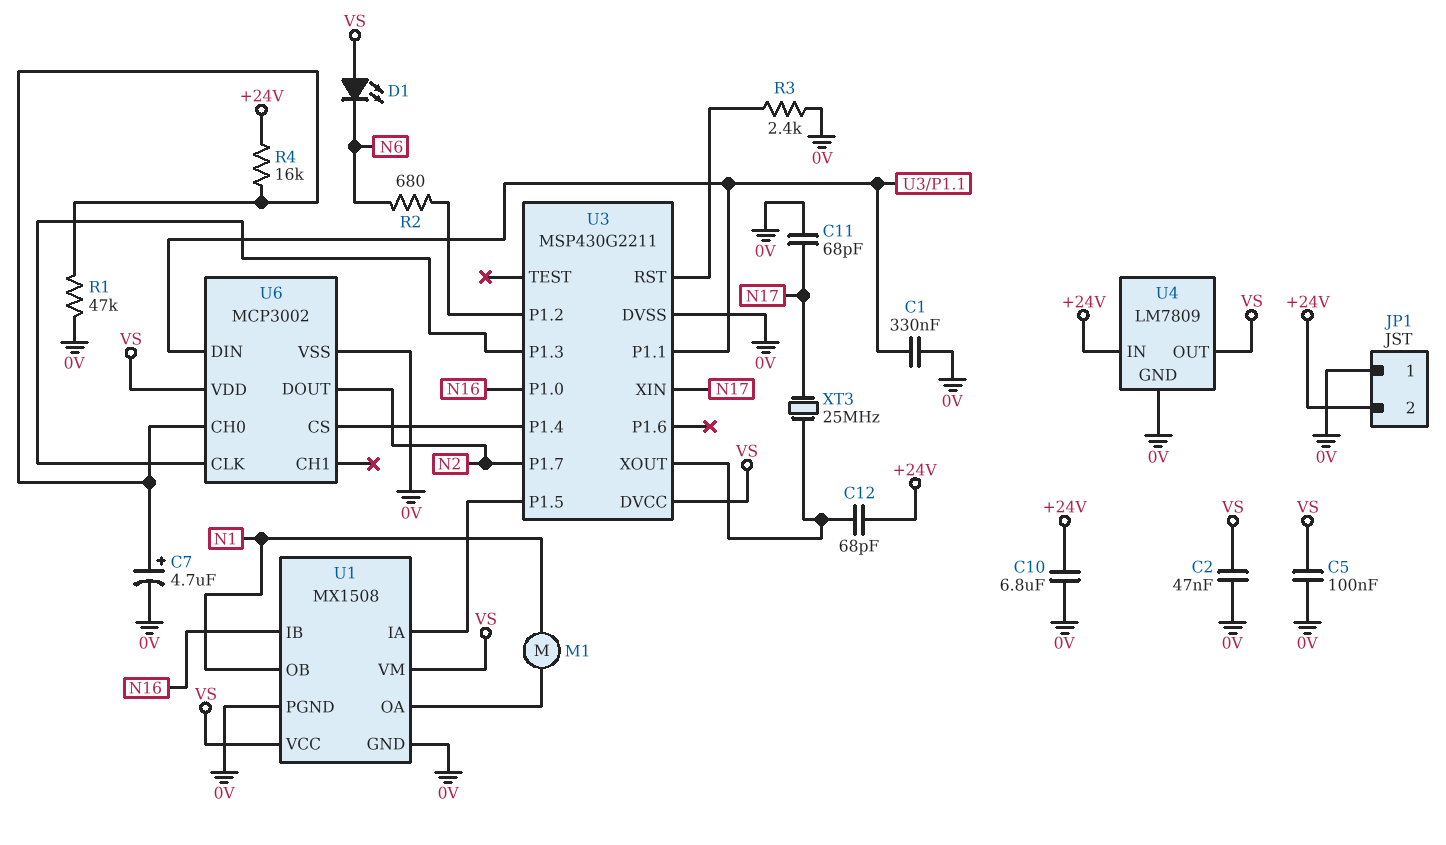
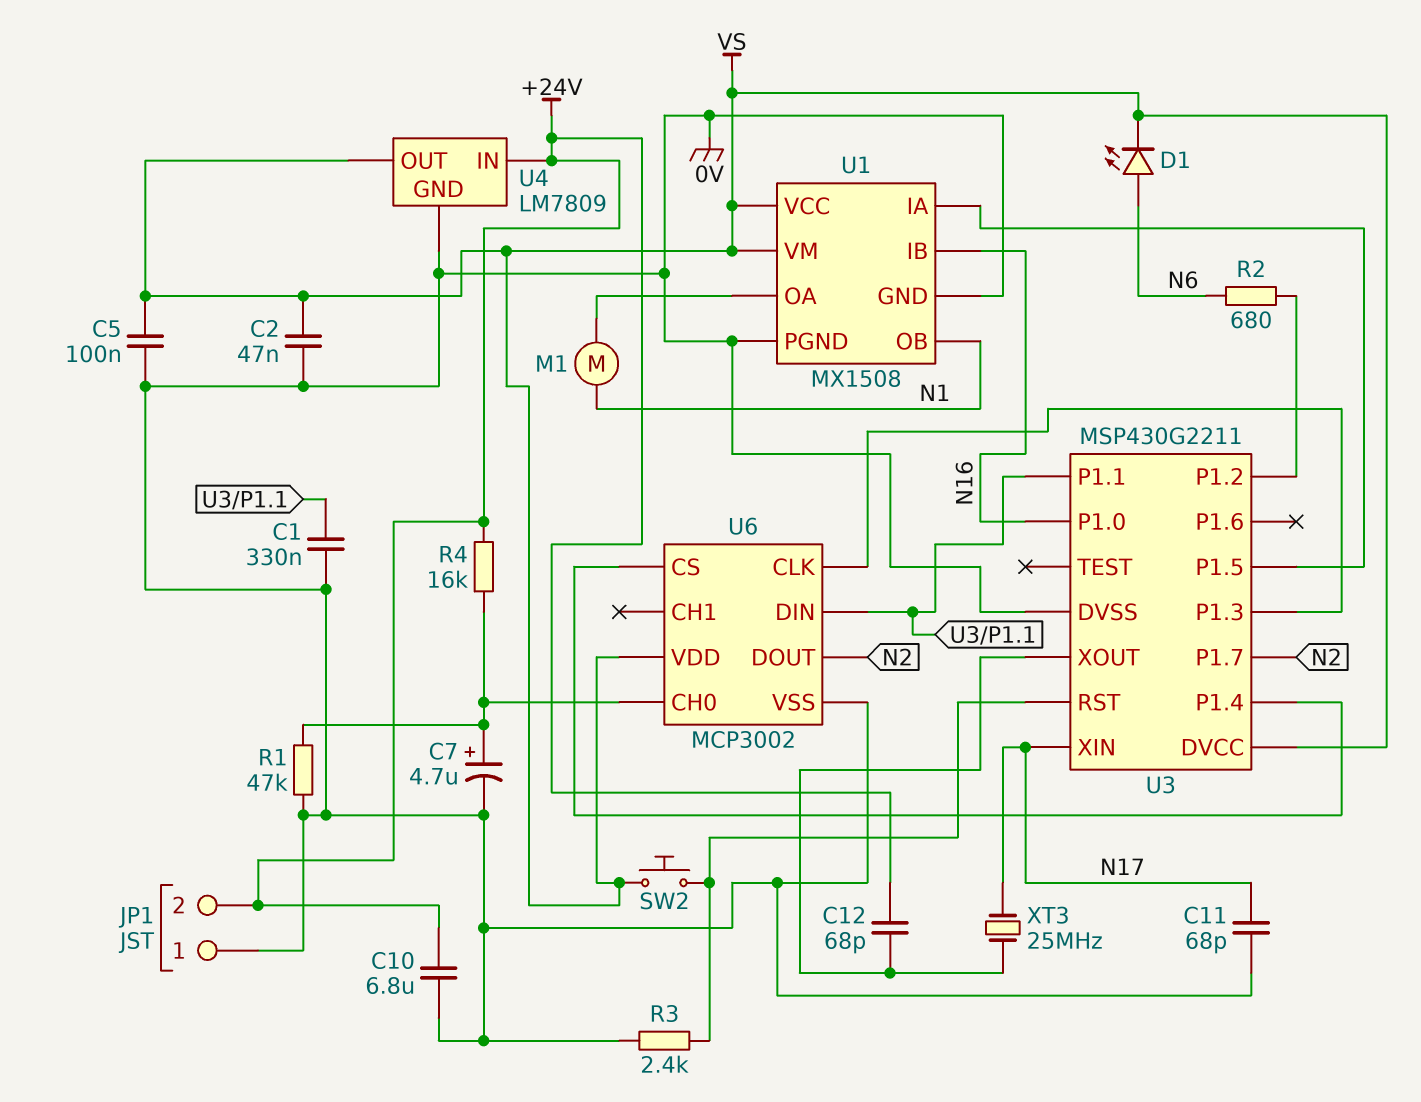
D1: LED (A VS, K N6) -> LED (A N6, K VS)
SW2: none -> button (U3/RST, VS)

